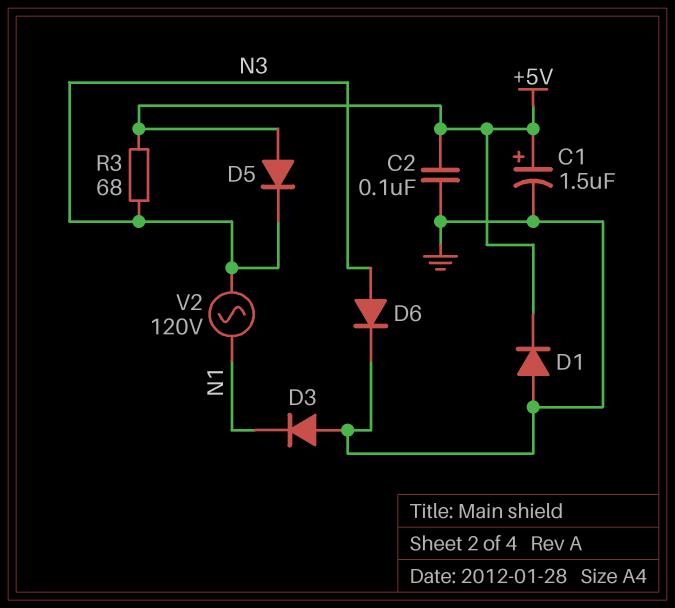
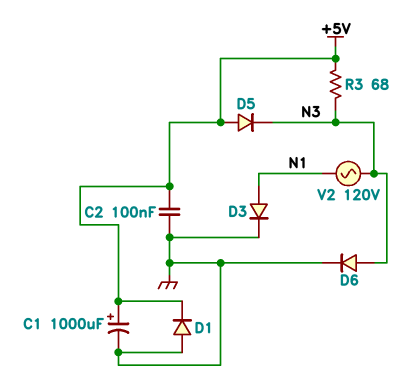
C1: 1.5uF (plus +5V, minus GND) -> 1000uF (plus +5V, minus GND)
D3: diode (A GND, K N1) -> diode (A N1, K GND)

